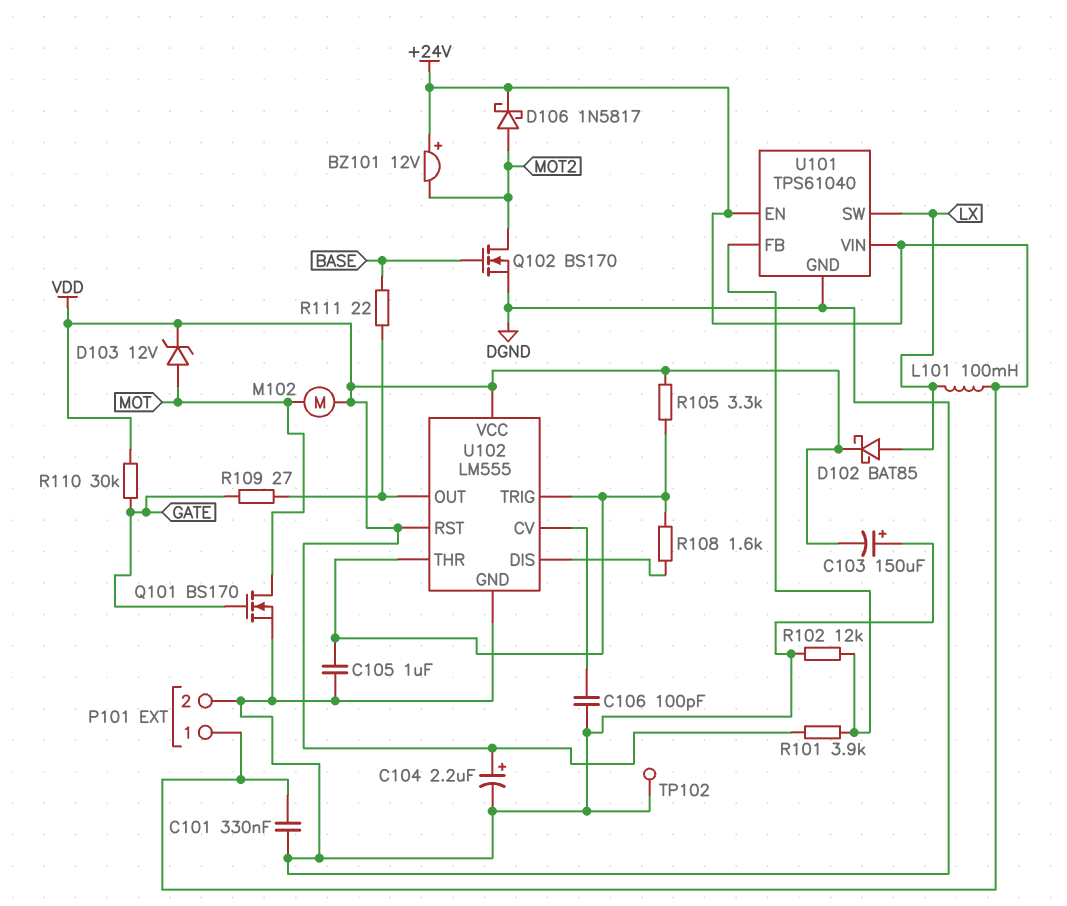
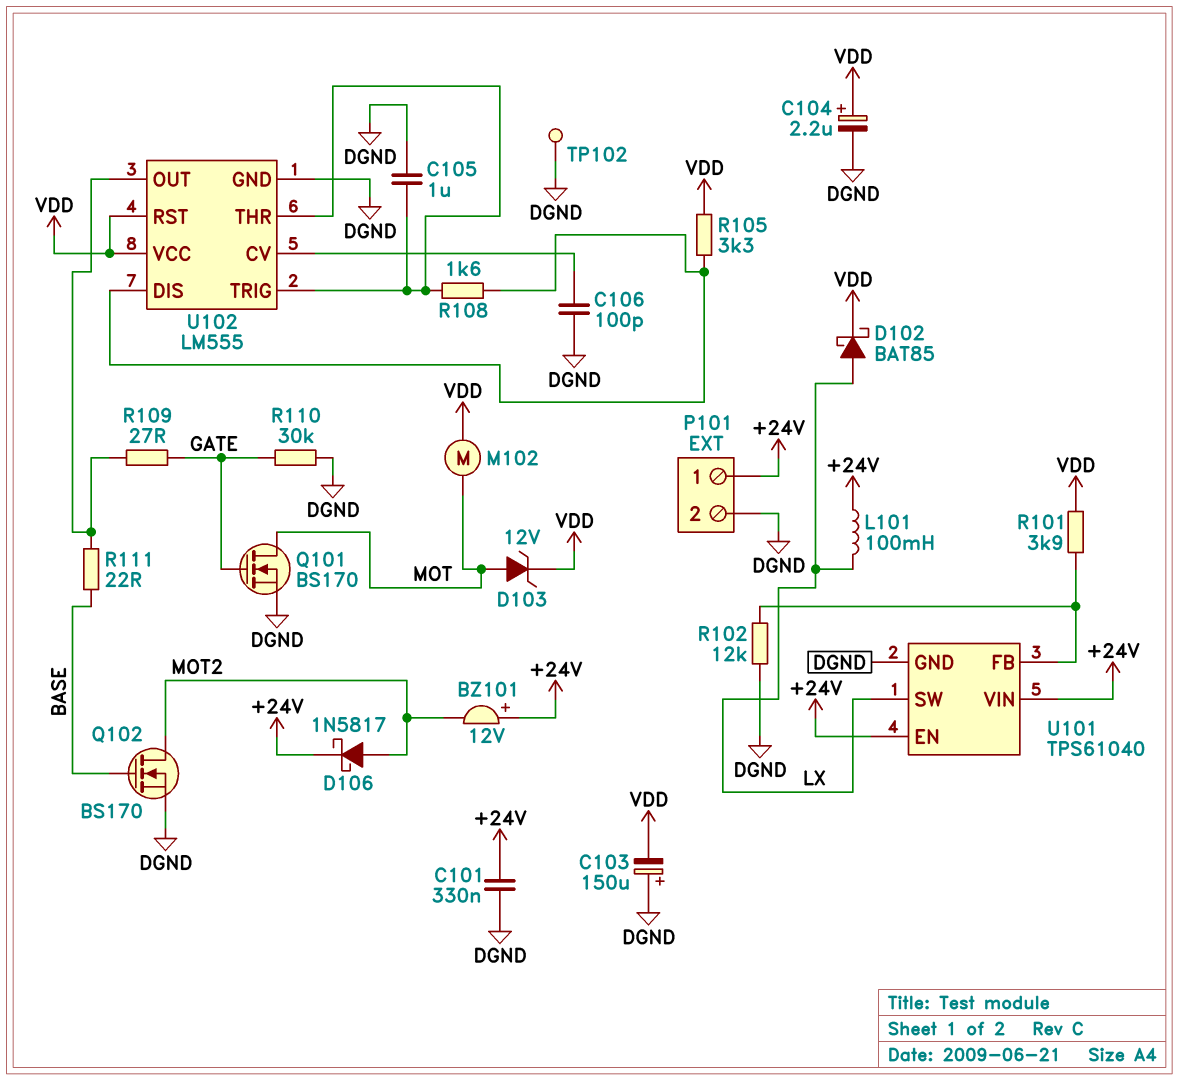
R105: 3.3k (U102/THR, VDD) -> 3.3k (U102/DIS, VDD)
R110: 30k (GATE, VDD) -> 30k (DGND, GATE)

